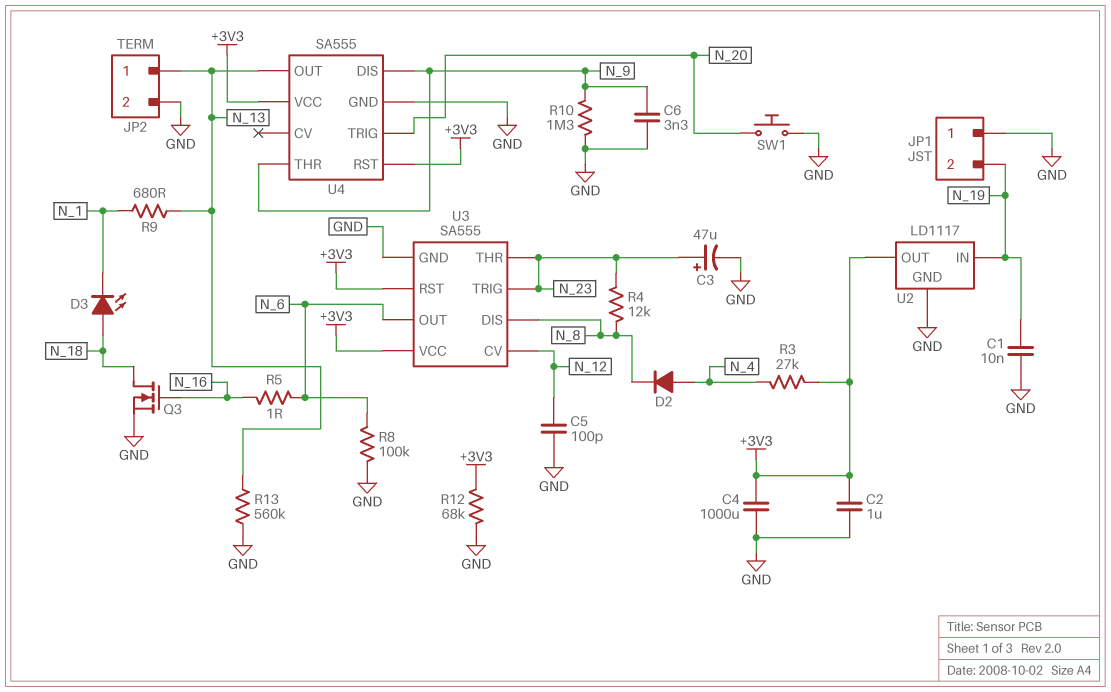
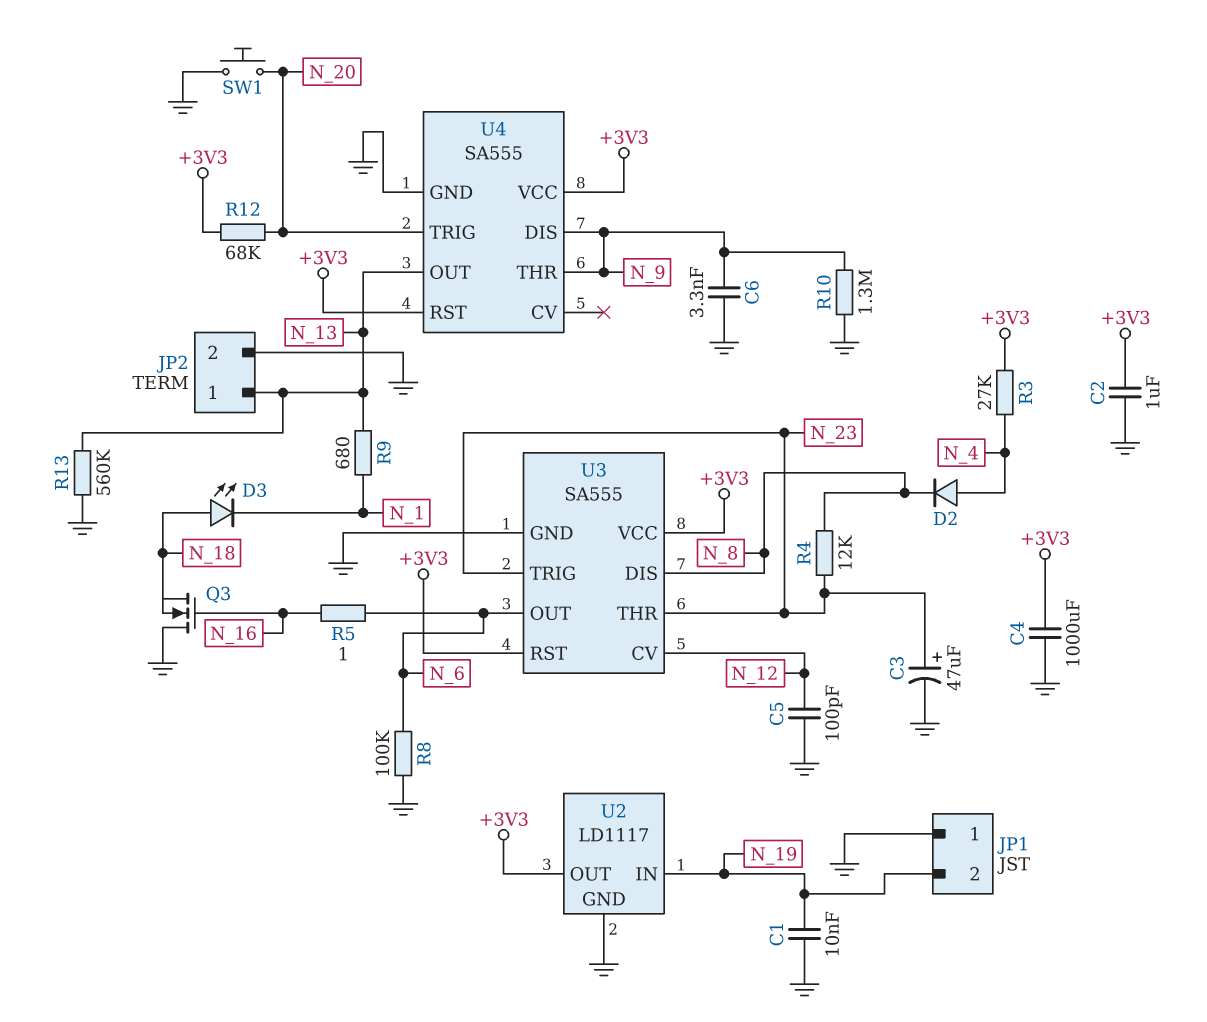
Q3: NMOS (G N_16, D N_18, S GND) -> NMOS (G N_16, D GND, S N_18)
R12: 68k (+3V3, GND) -> 68k (+3V3, N_20)

